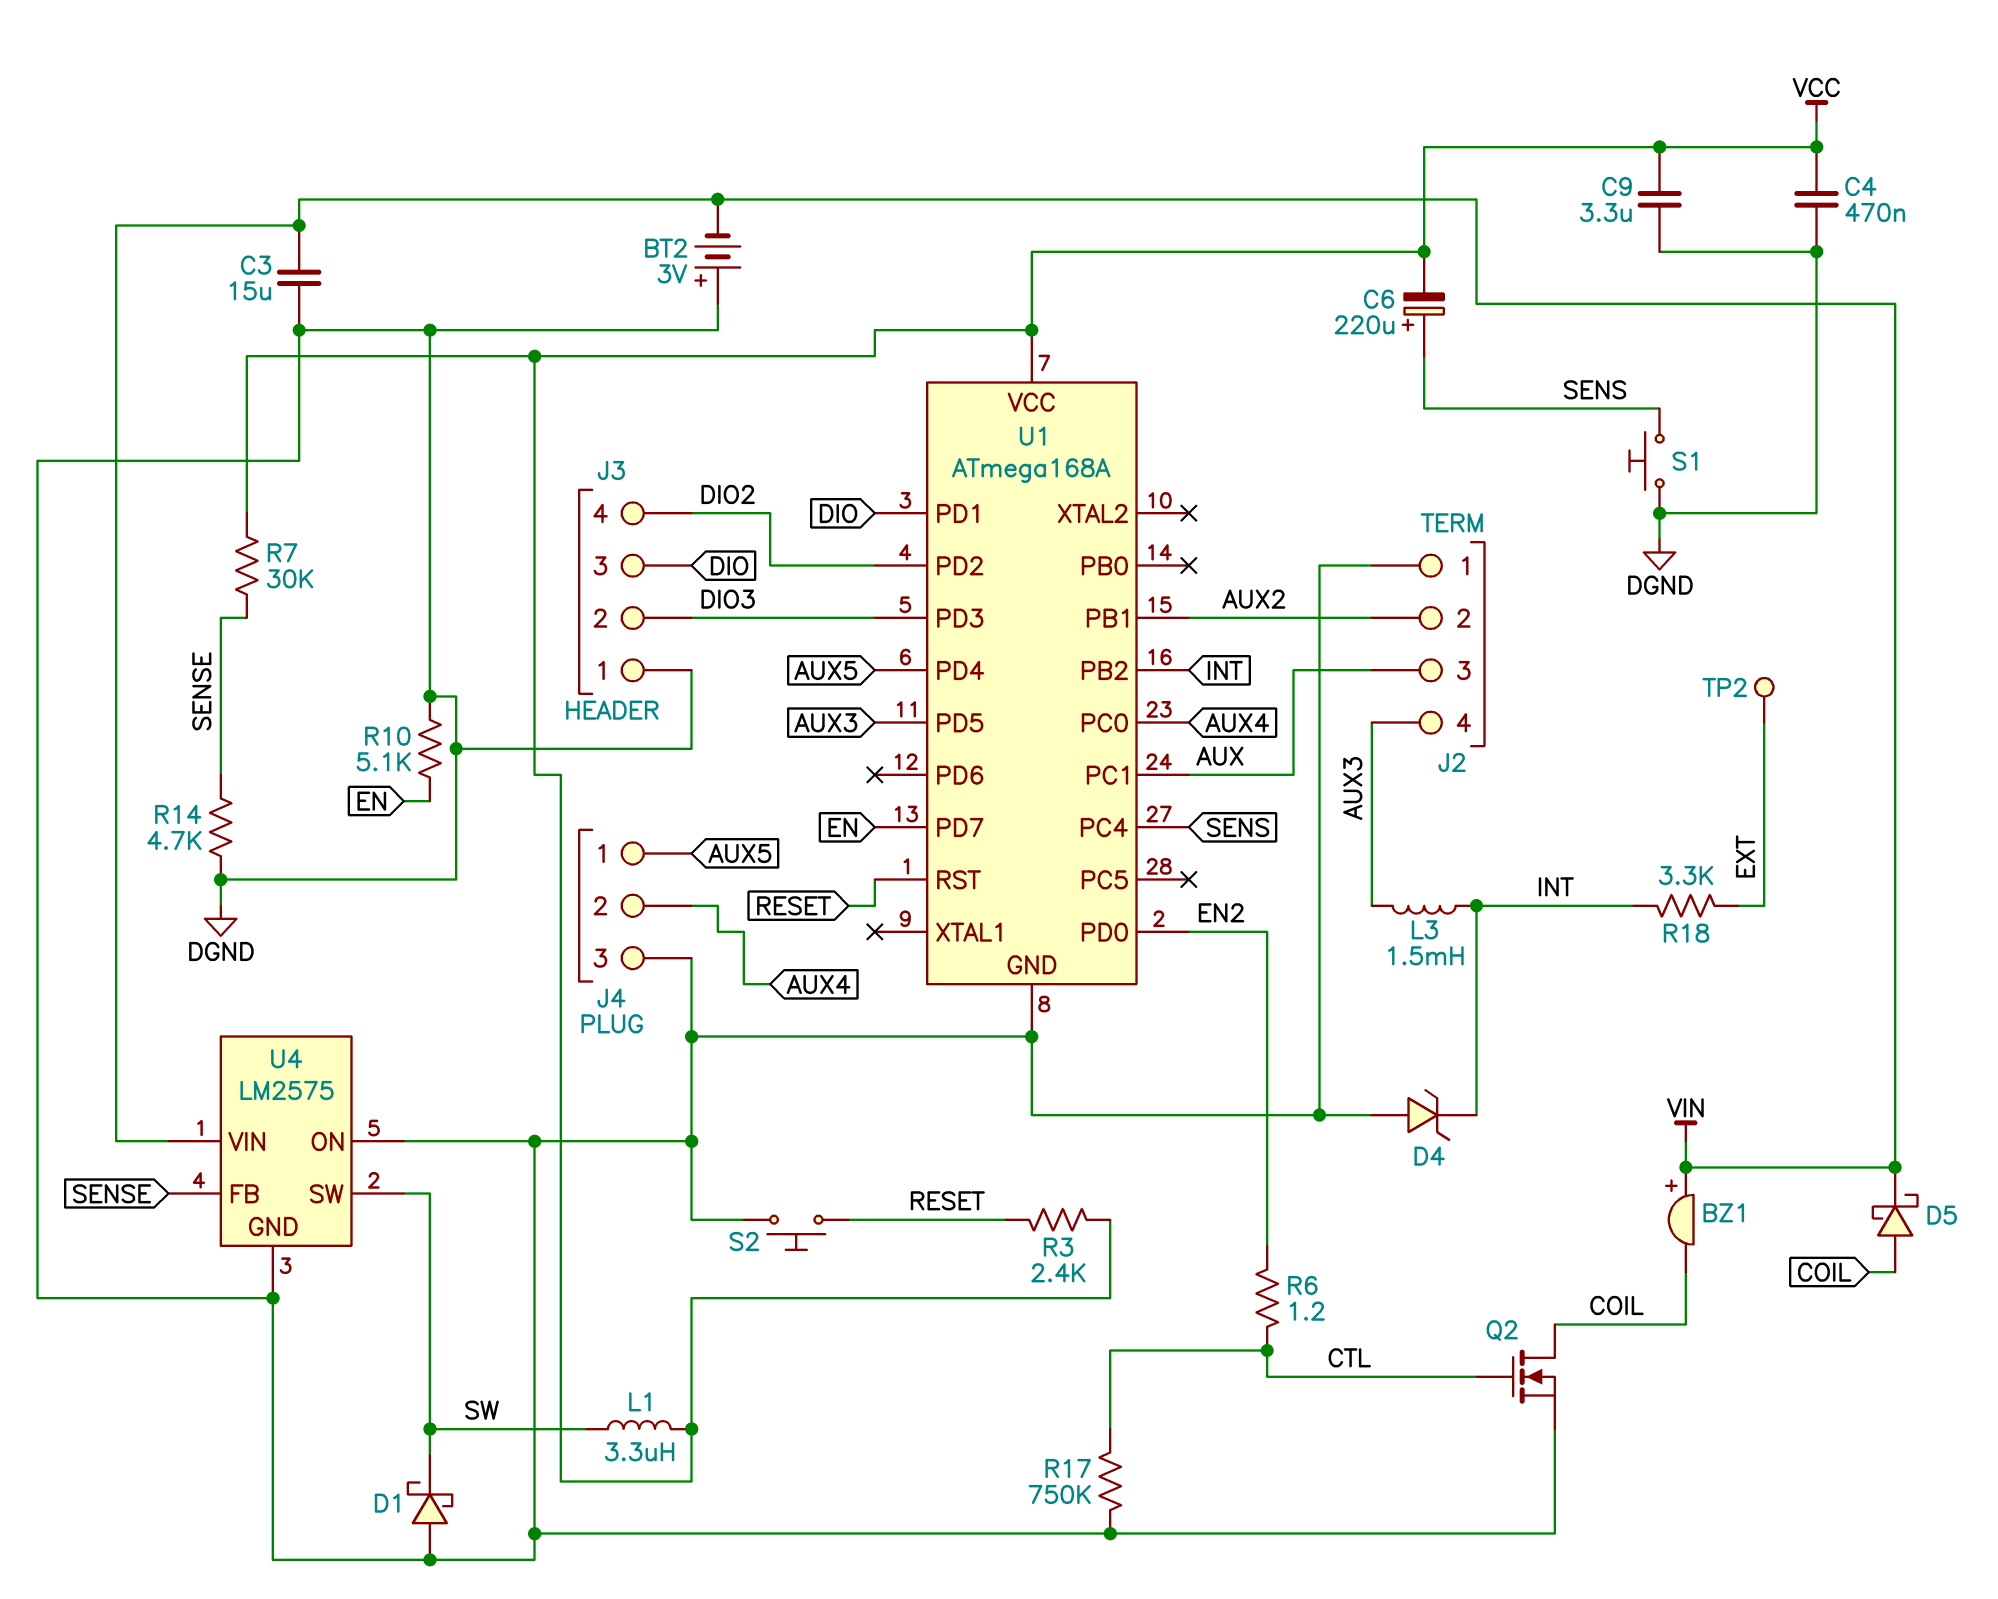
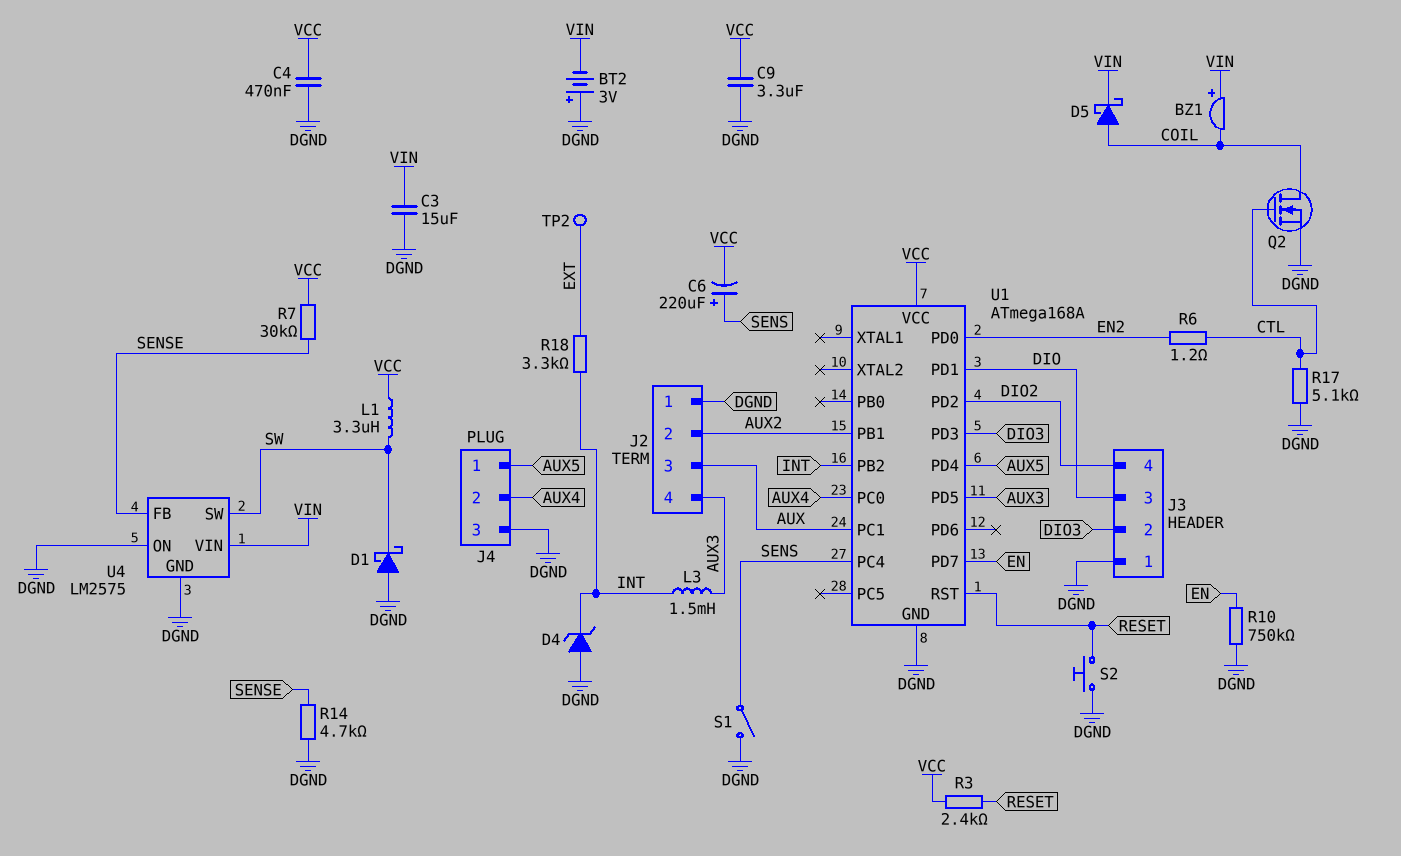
R10: 5.1k (DGND, EN) -> 750k (DGND, EN)
R17: 750k (CTL, DGND) -> 5.1k (CTL, DGND)
S1: button (DGND, SENS) -> switch (DGND, SENS)

